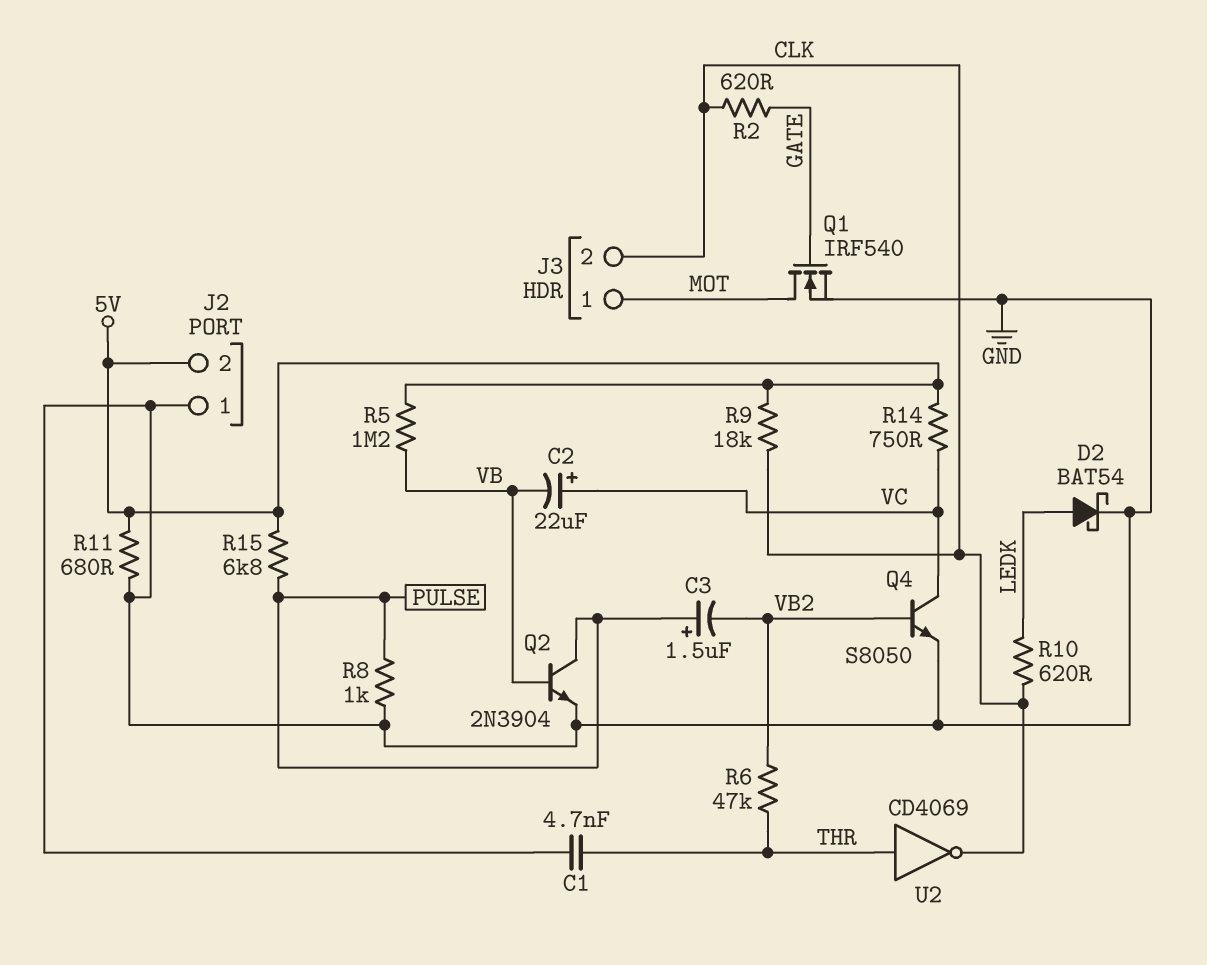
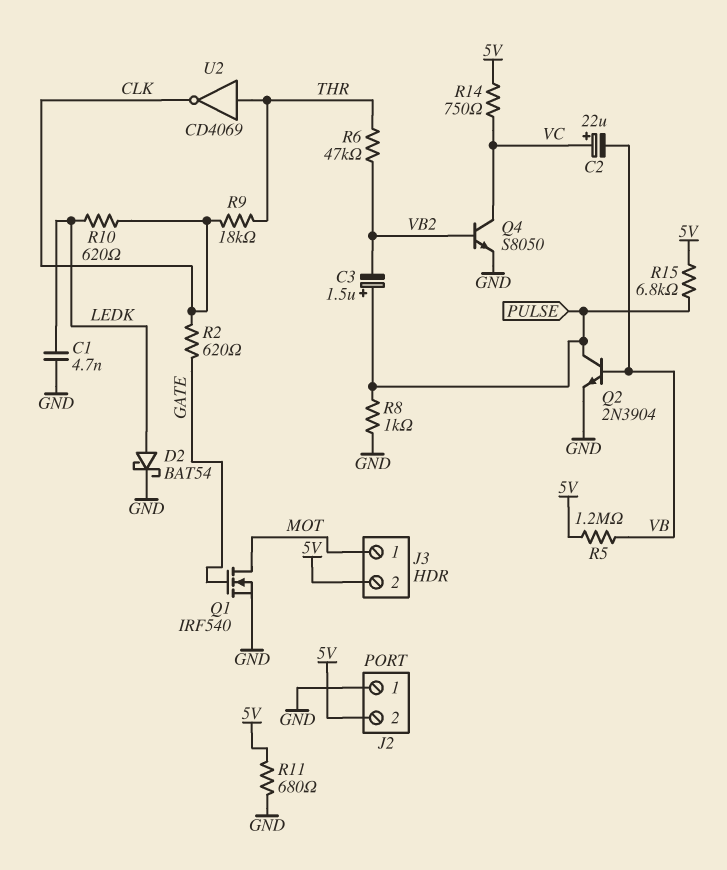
C1: 4.7nF (GND, THR) -> 4.7nF (GND, LEDK)
J3 pin 2: CLK -> 5V
R9: 18k (5V, CLK) -> 18k (CLK, THR)

